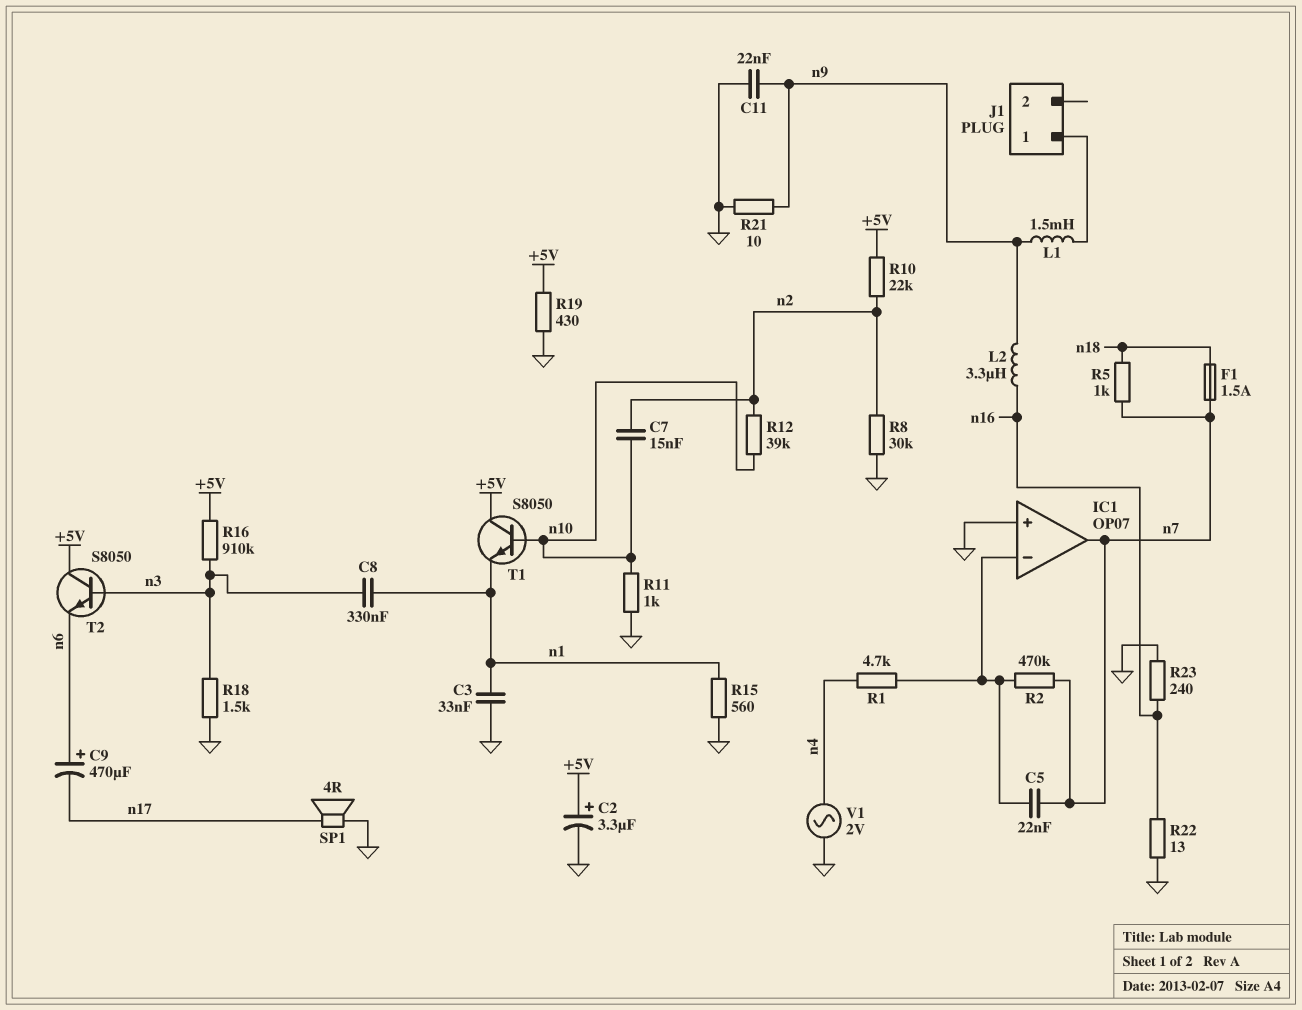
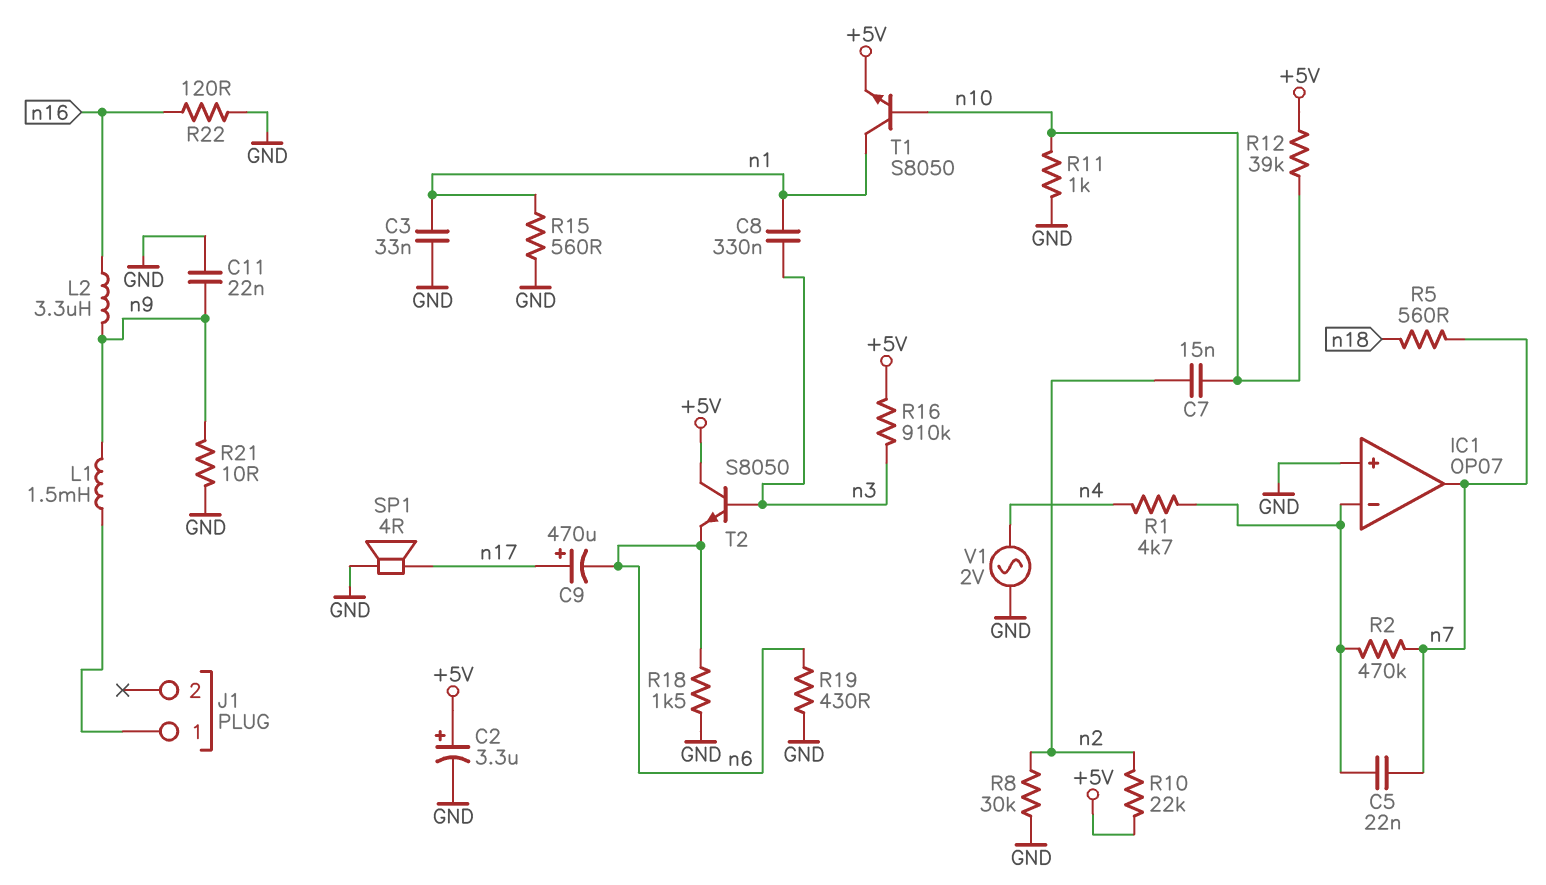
C9: 470uF (plus n6, minus n17) -> 470uF (plus n17, minus n6)
F1: 1.5A (n7, n18) -> none
R5: 1k (n7, n18) -> 560 (n7, n18)
R12: 39k (n2, n10) -> 39k (+5V, n10)
R18: 1.5k (GND, n3) -> 1.5k (GND, n6)
R19: 430 (+5V, GND) -> 430 (GND, n6)
R22: 13 (GND, n16) -> 120 (GND, n16)
R23: 240 (GND, n16) -> none
T1: NPN S8050 (B n10, C +5V, E n1) -> NPN S8050 (B n10, C n1, E +5V)

